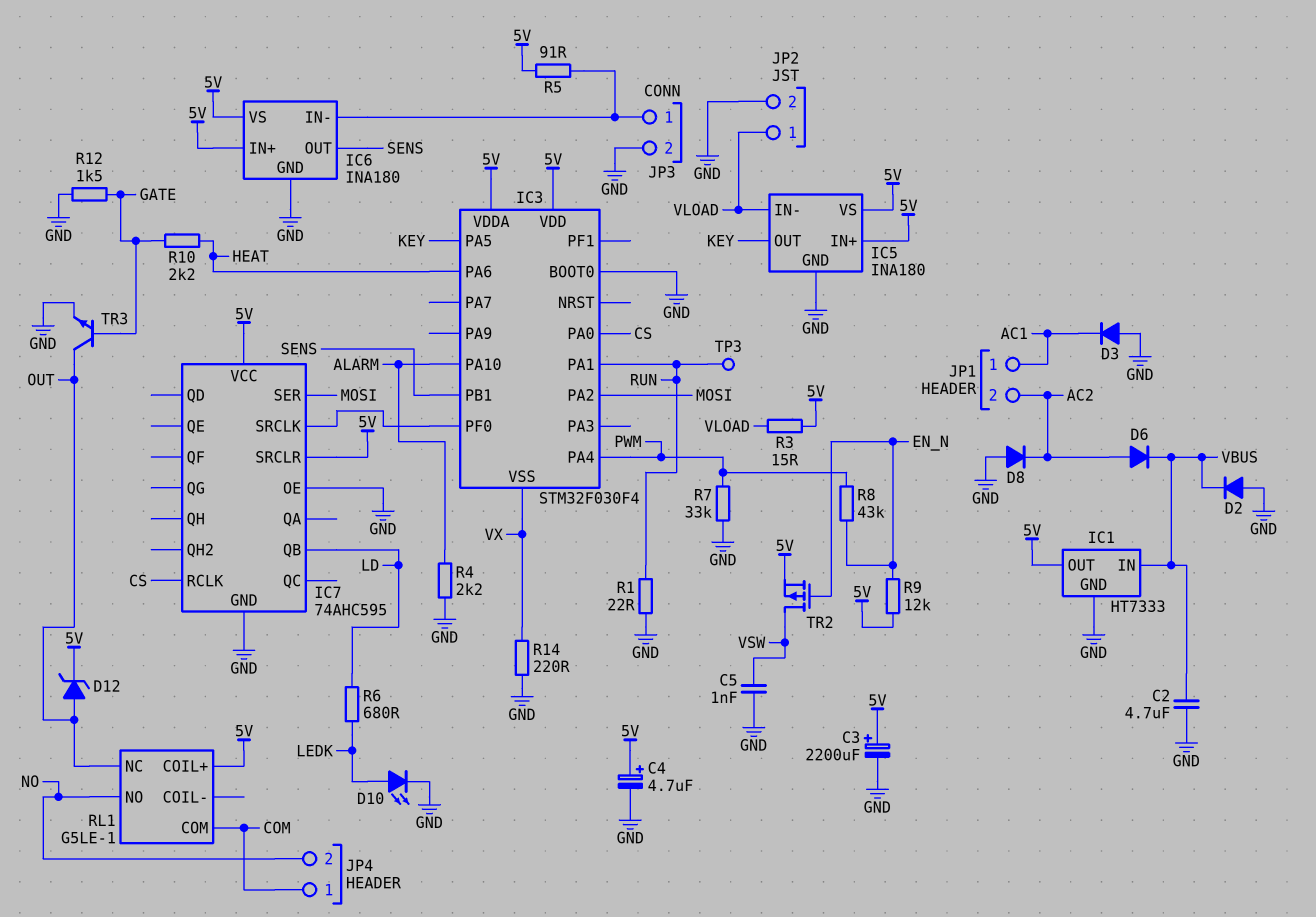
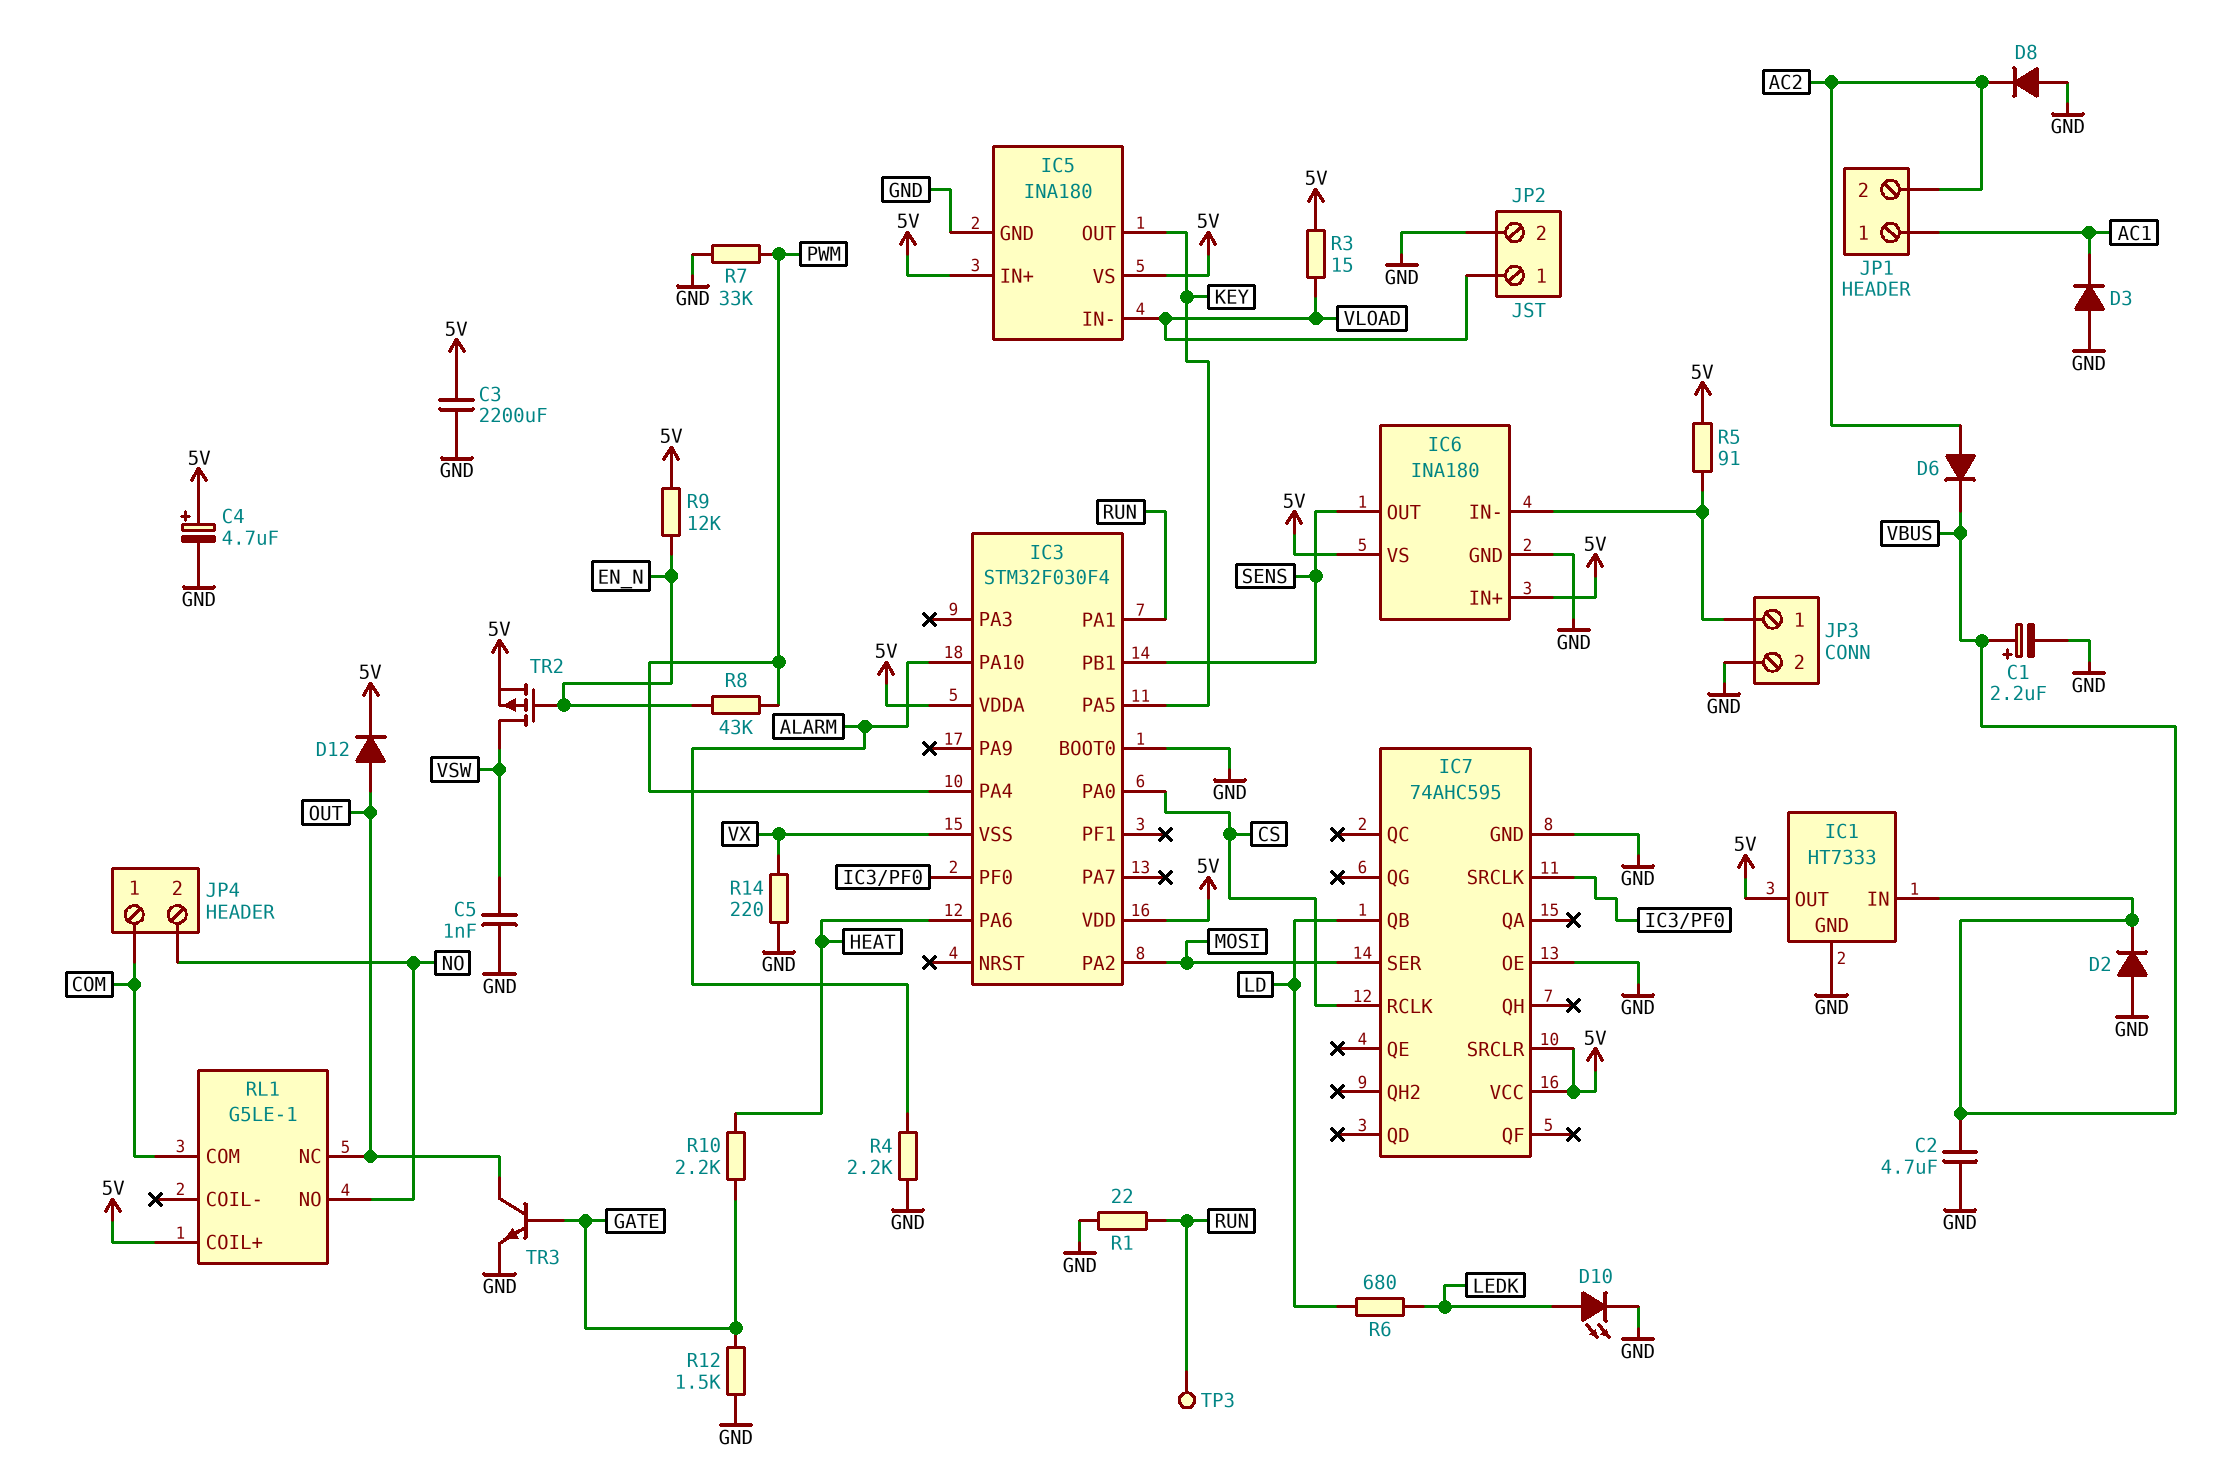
C1: none -> 2.2uF (plus VBUS, minus GND)
C3: 2200uF (plus 5V, minus GND) -> 2200uF (5V, GND)
D12: zener (A OUT, K 5V) -> diode (A OUT, K 5V)

